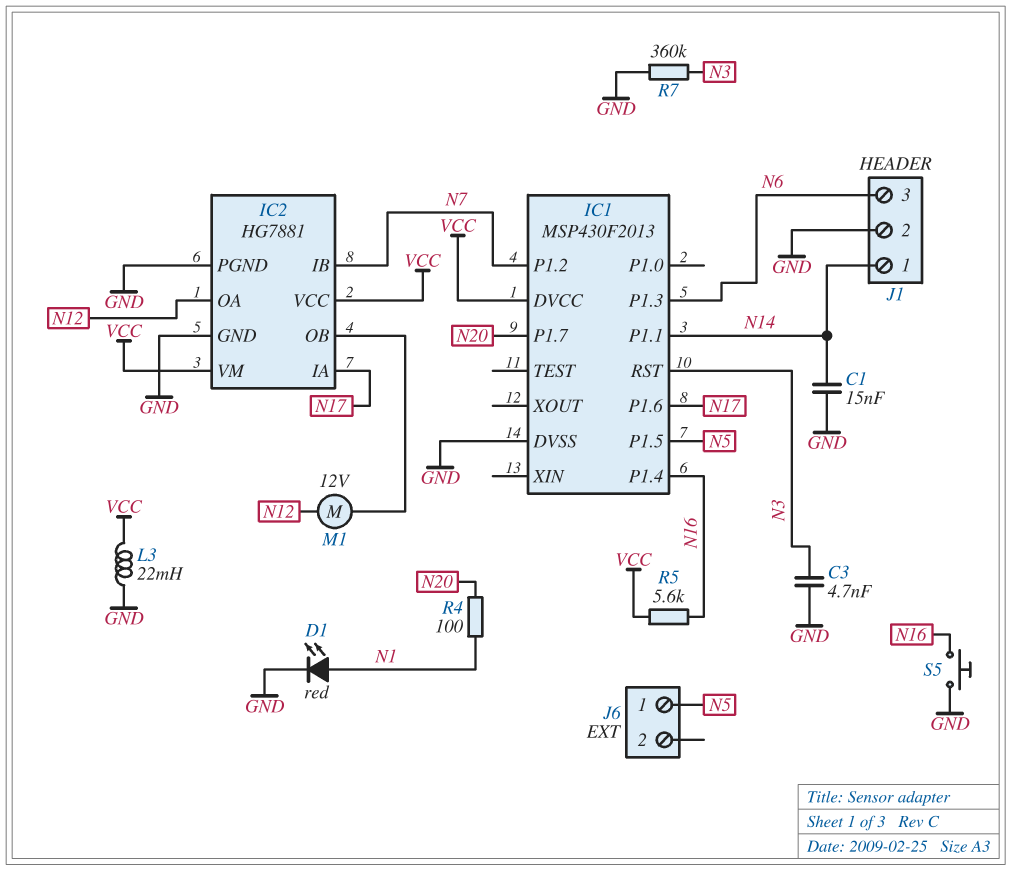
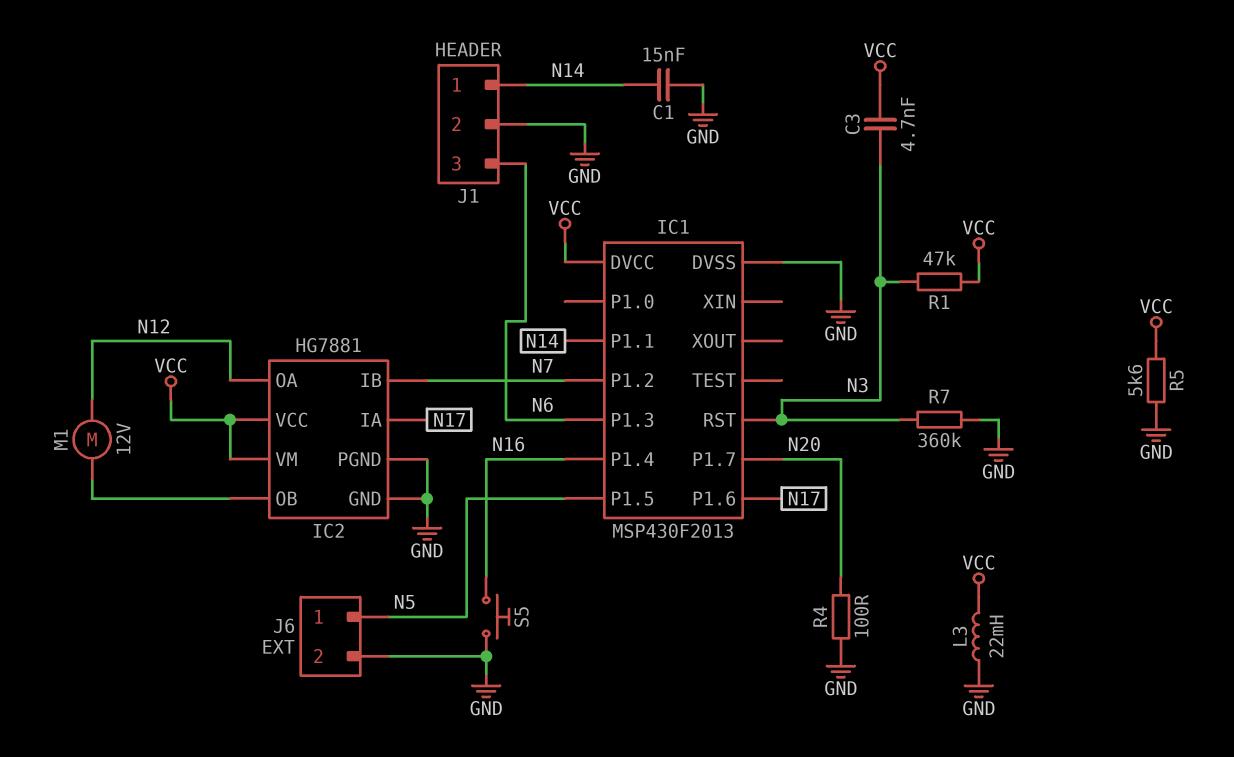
C3: 4.7nF (GND, N3) -> 4.7nF (N3, VCC)
D1: LED red (A N1, K GND) -> none
J6 pin 2: none -> GND
R1: none -> 47k (N3, VCC)
R4: 100 (N1, N20) -> 100 (GND, N20)
R5: 5.6k (N16, VCC) -> 5.6k (GND, VCC)

